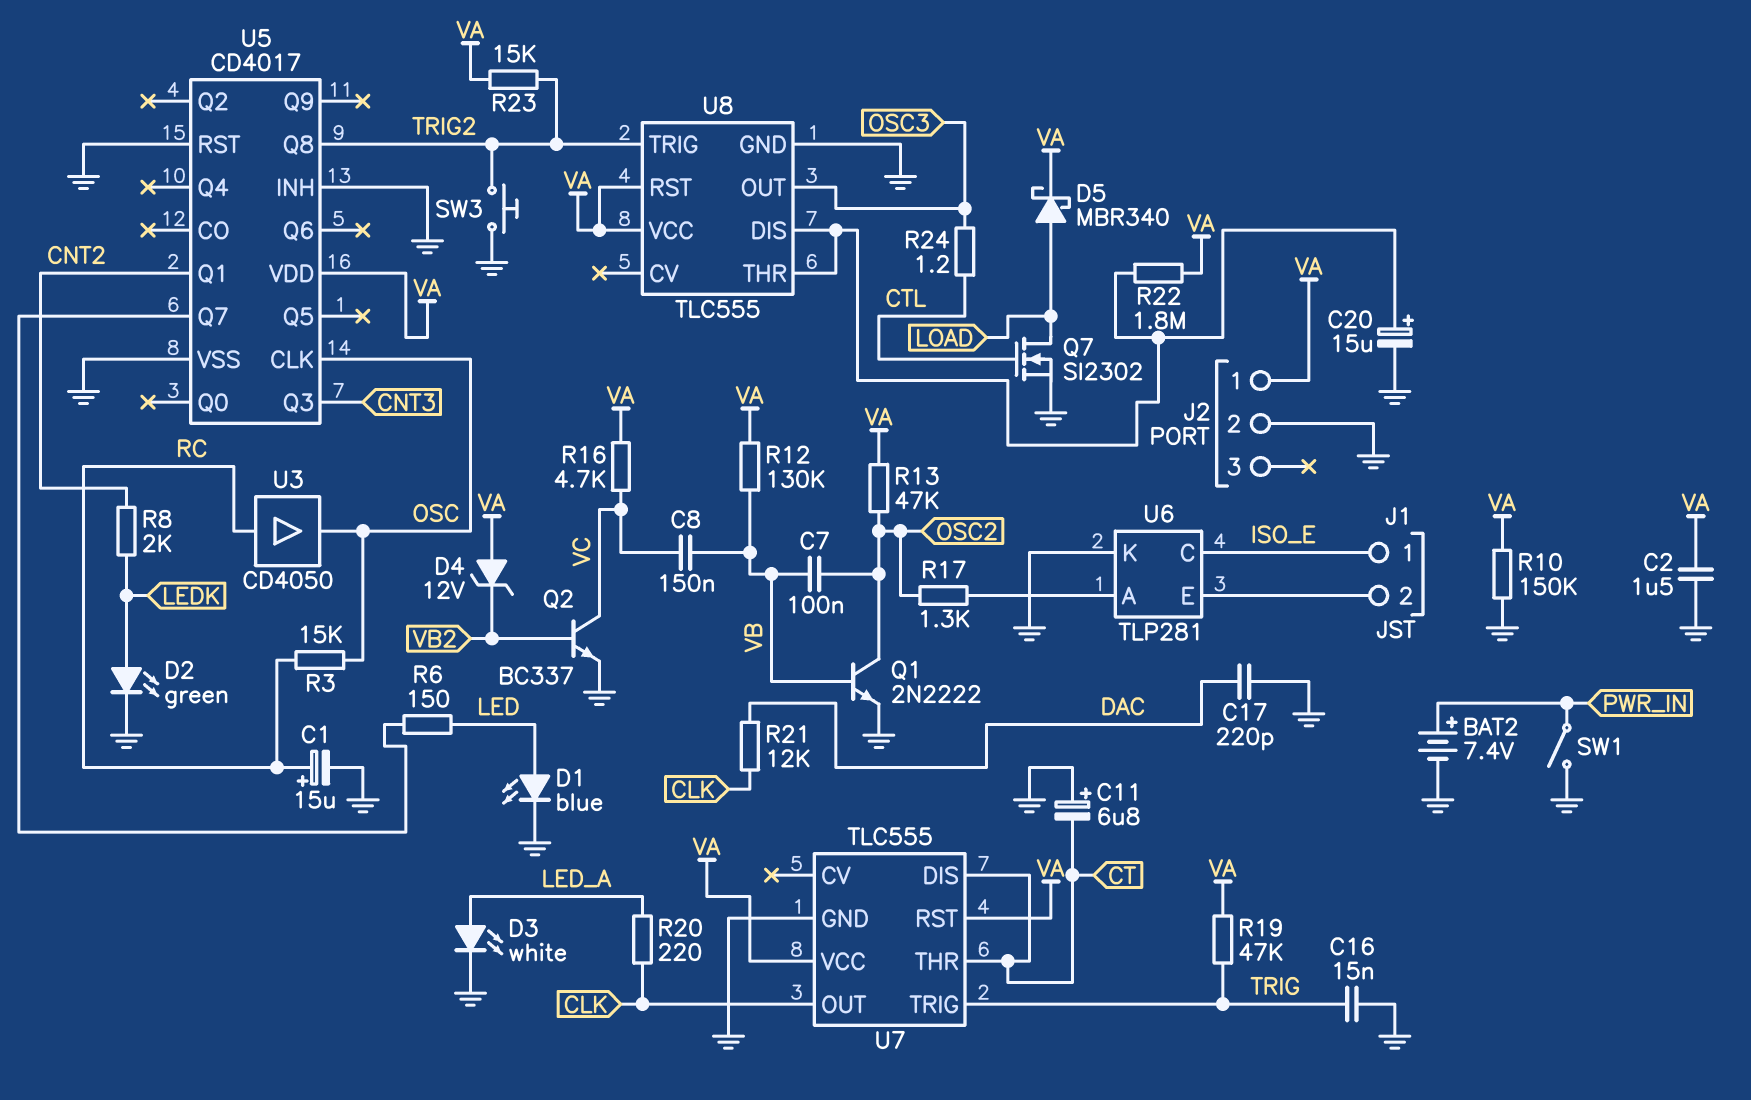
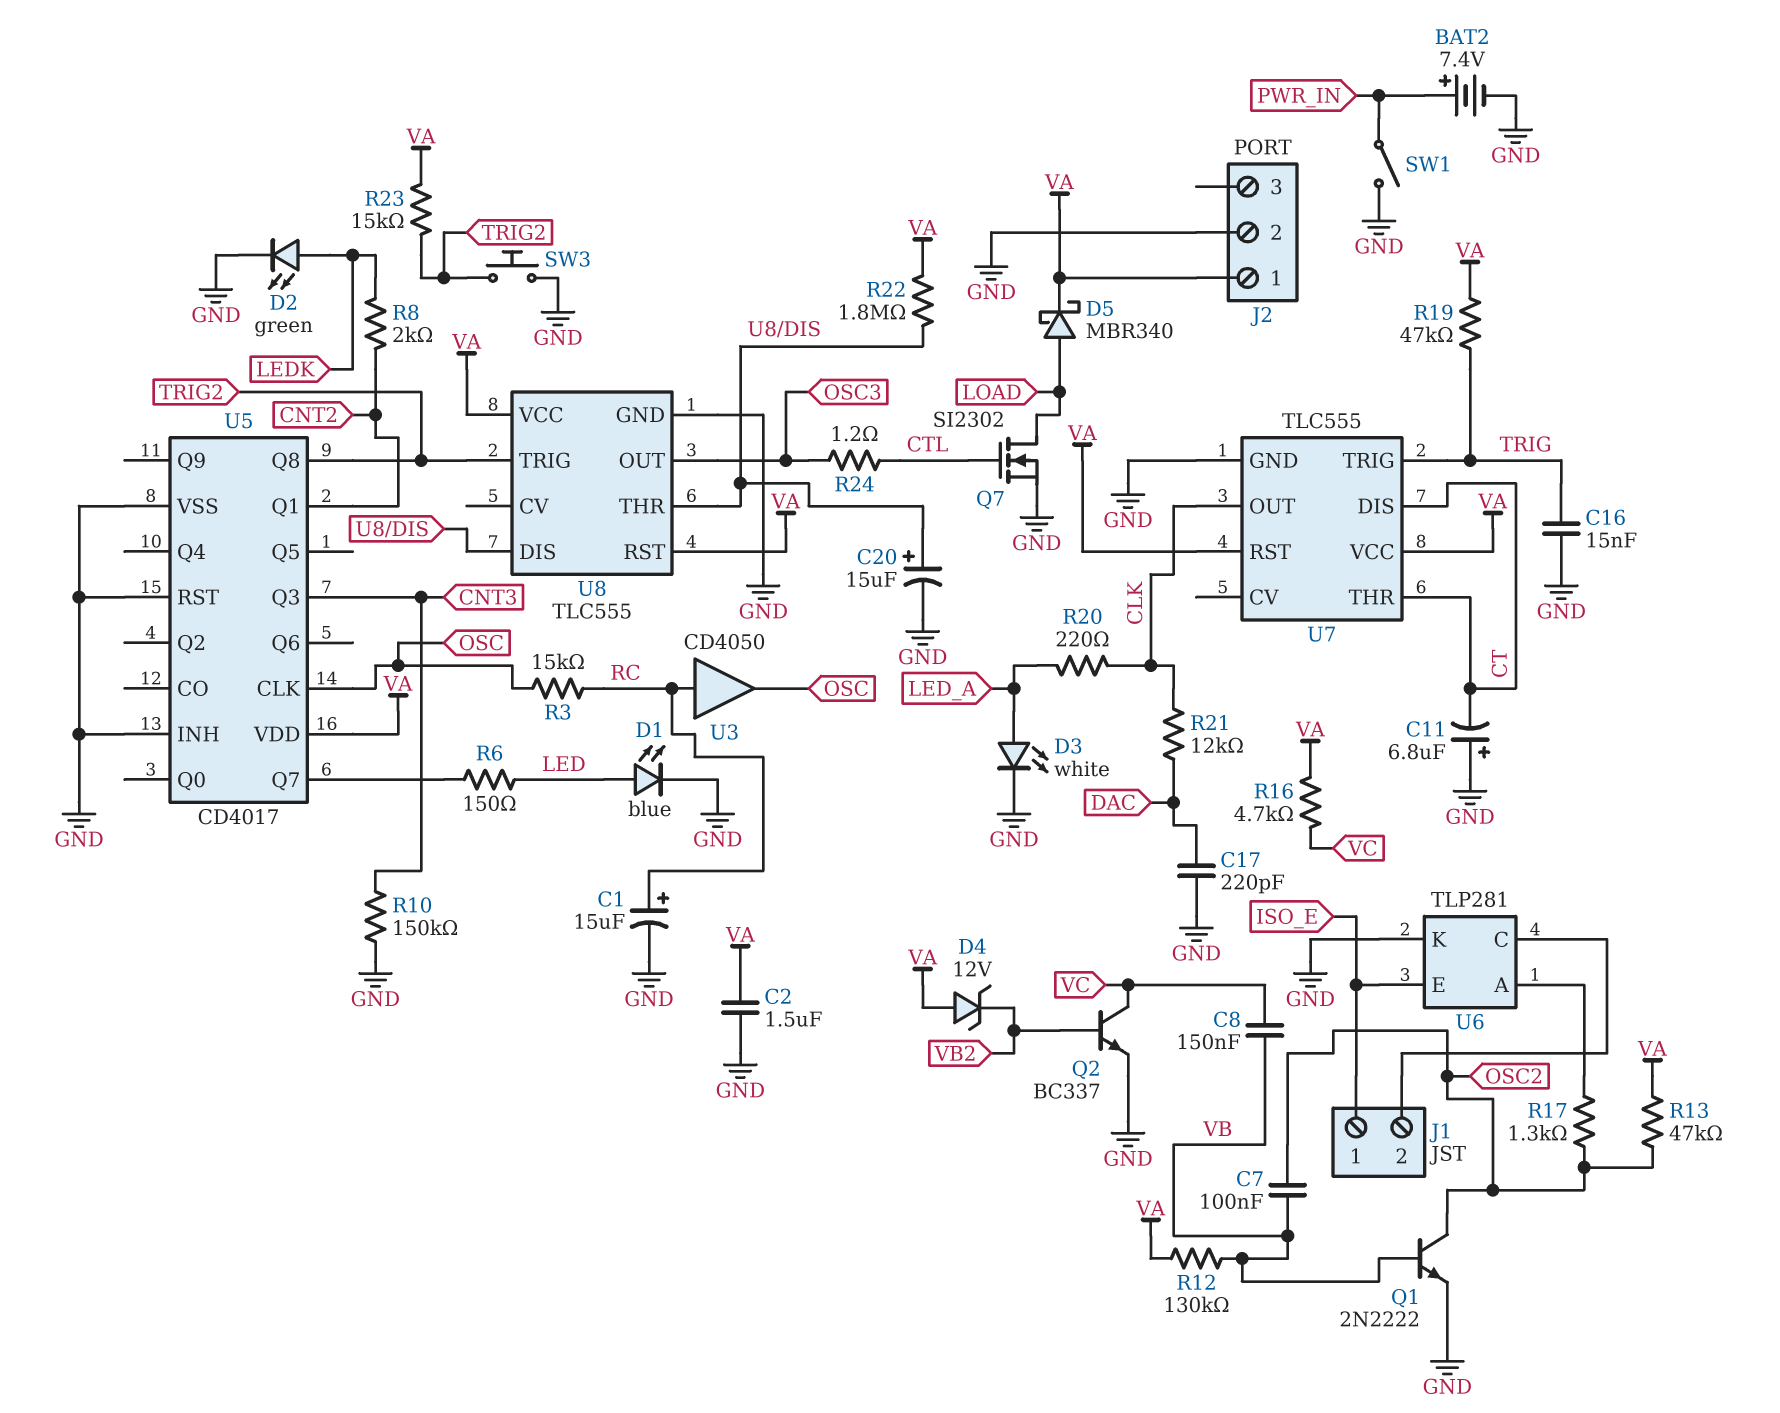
R10: 150k (GND, VA) -> 150k (CNT3, GND)
U6 pin C: ISO_E -> J1/2
U6 pin E: J1/2 -> ISO_E

